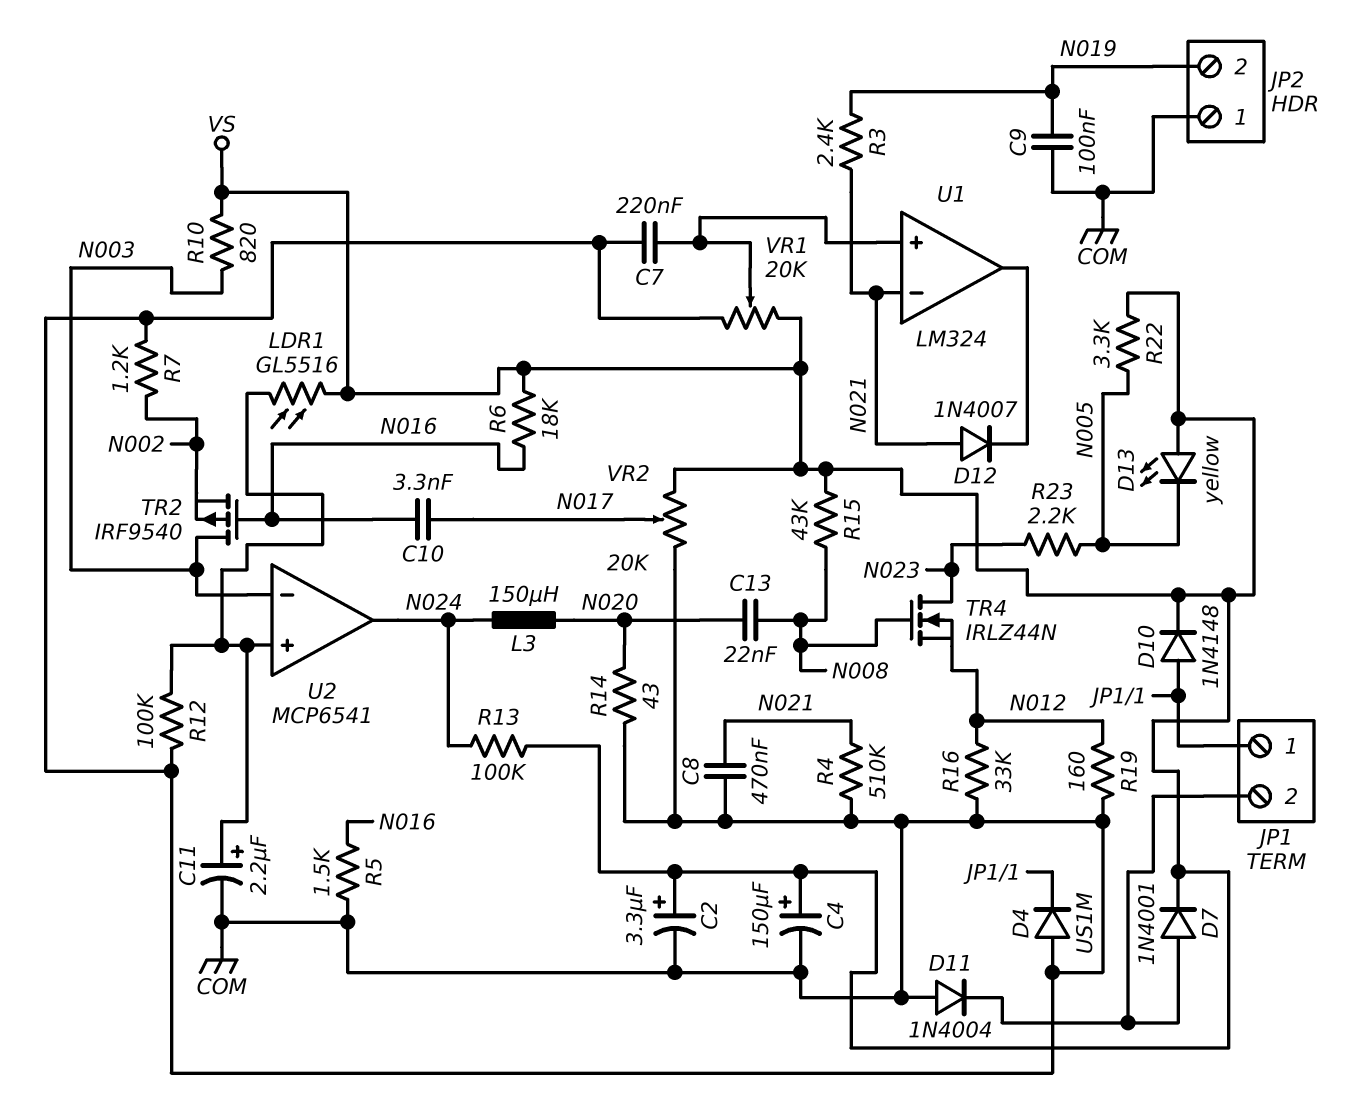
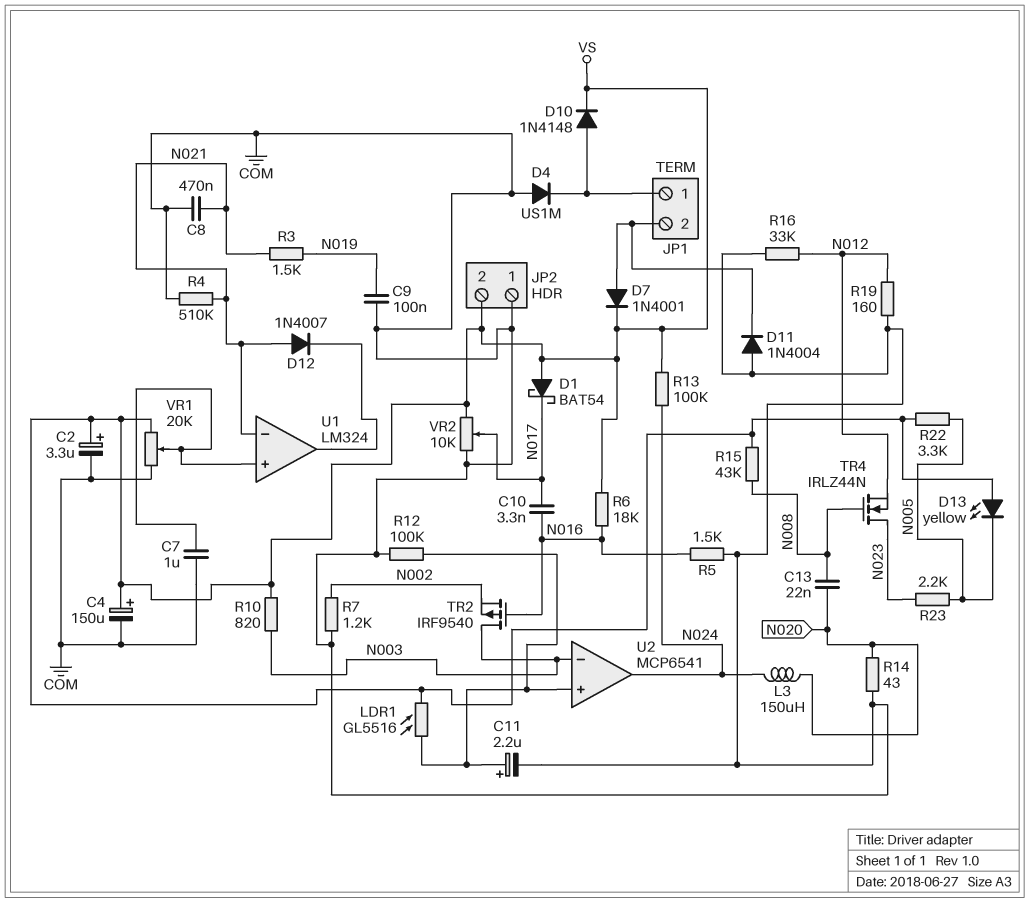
C7: 220nF (COM, U1/in+) -> 1uF (COM, U1/in+)
D1: none -> schottky BAT54 (A VS, K N017)
JP2 pin 2: N019 -> VS
R3: 2.4k (N019, N021) -> 1.5k (N019, N021)
VR2: 20k (COM, VS, wiper N017) -> 10k (COM, VS, wiper N017)

